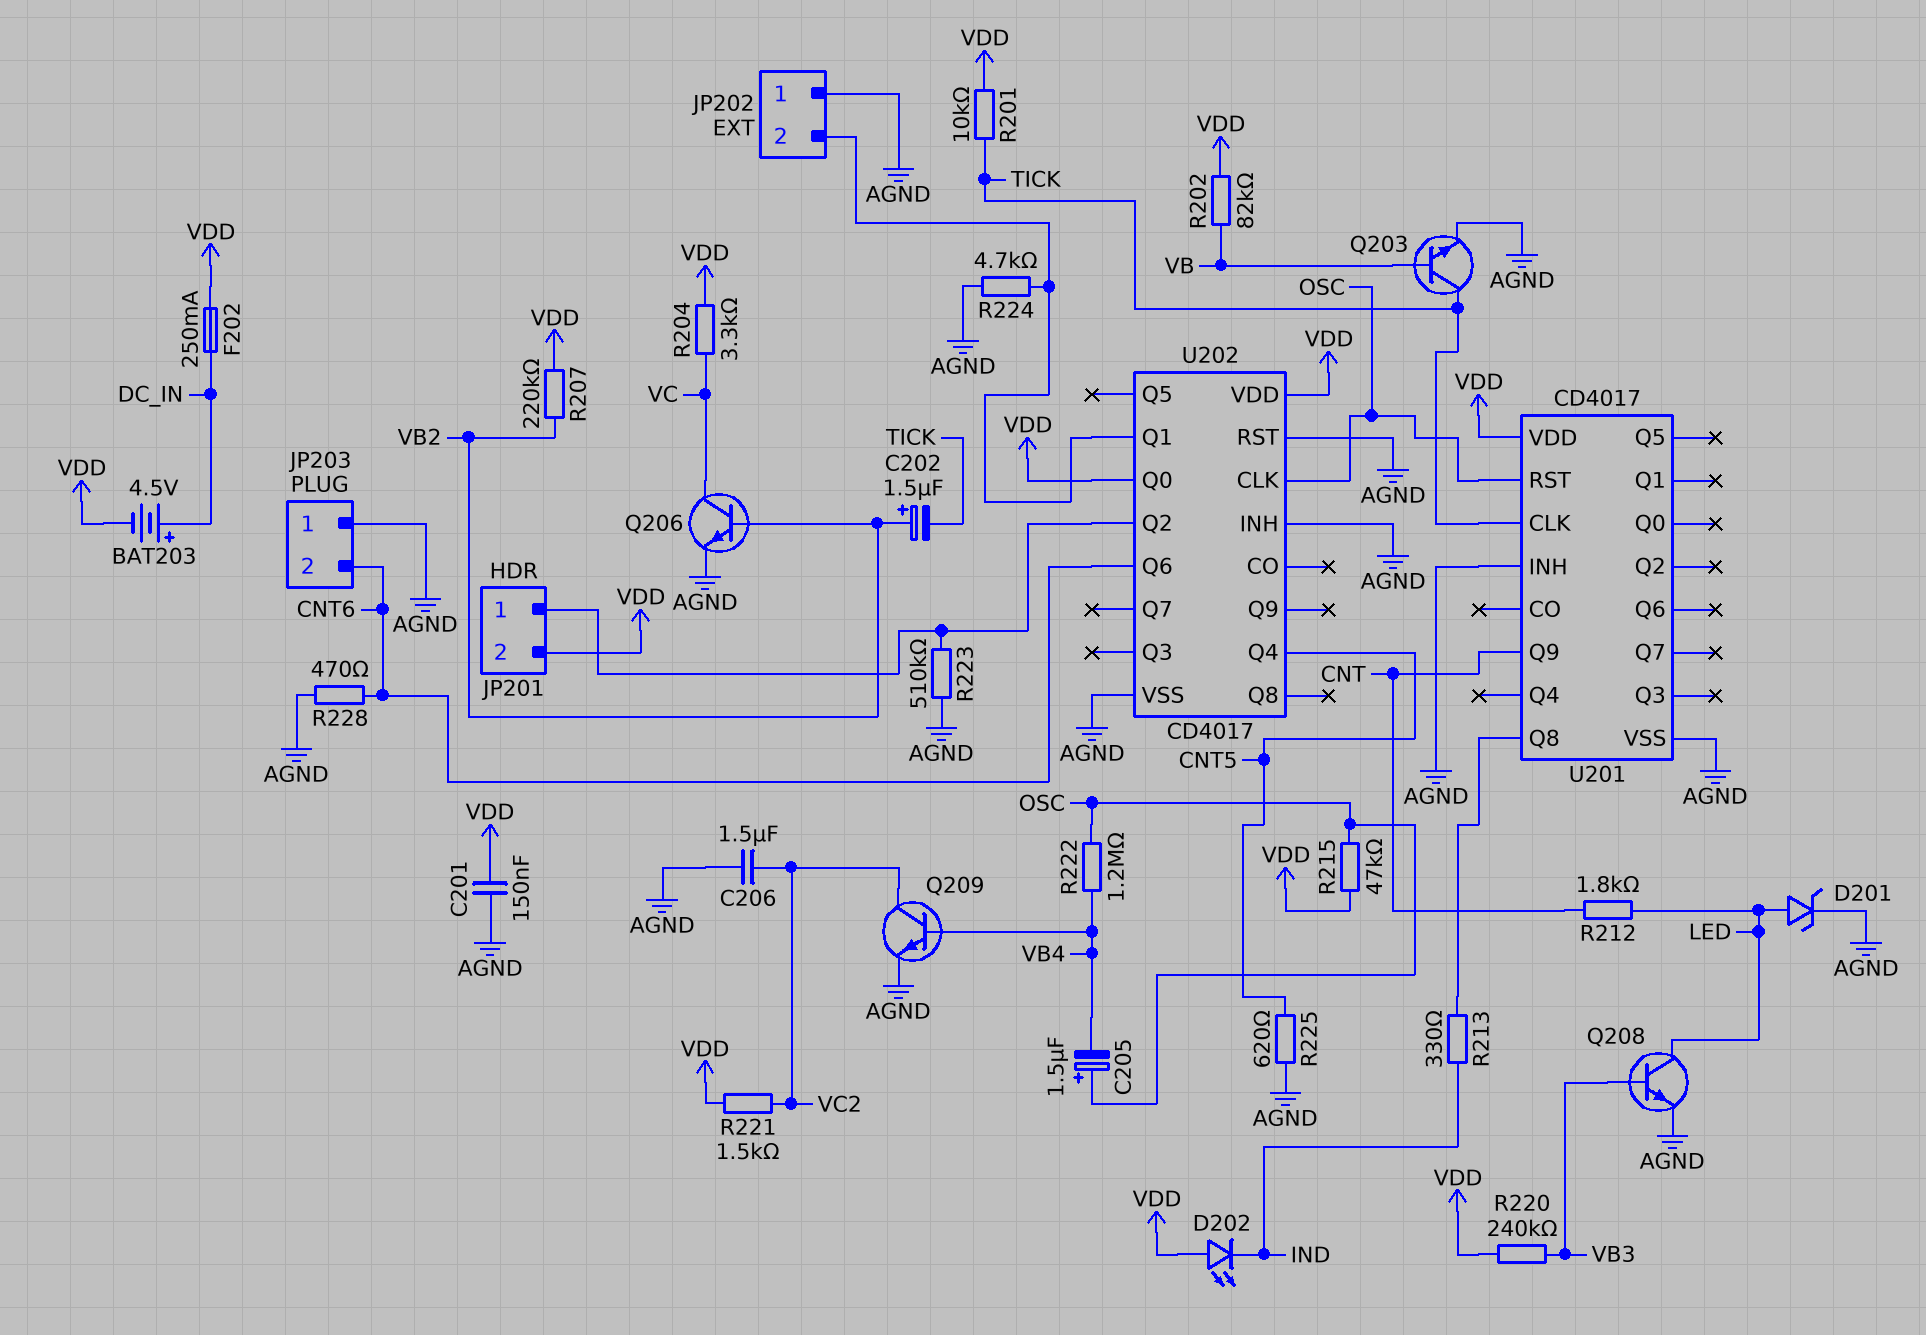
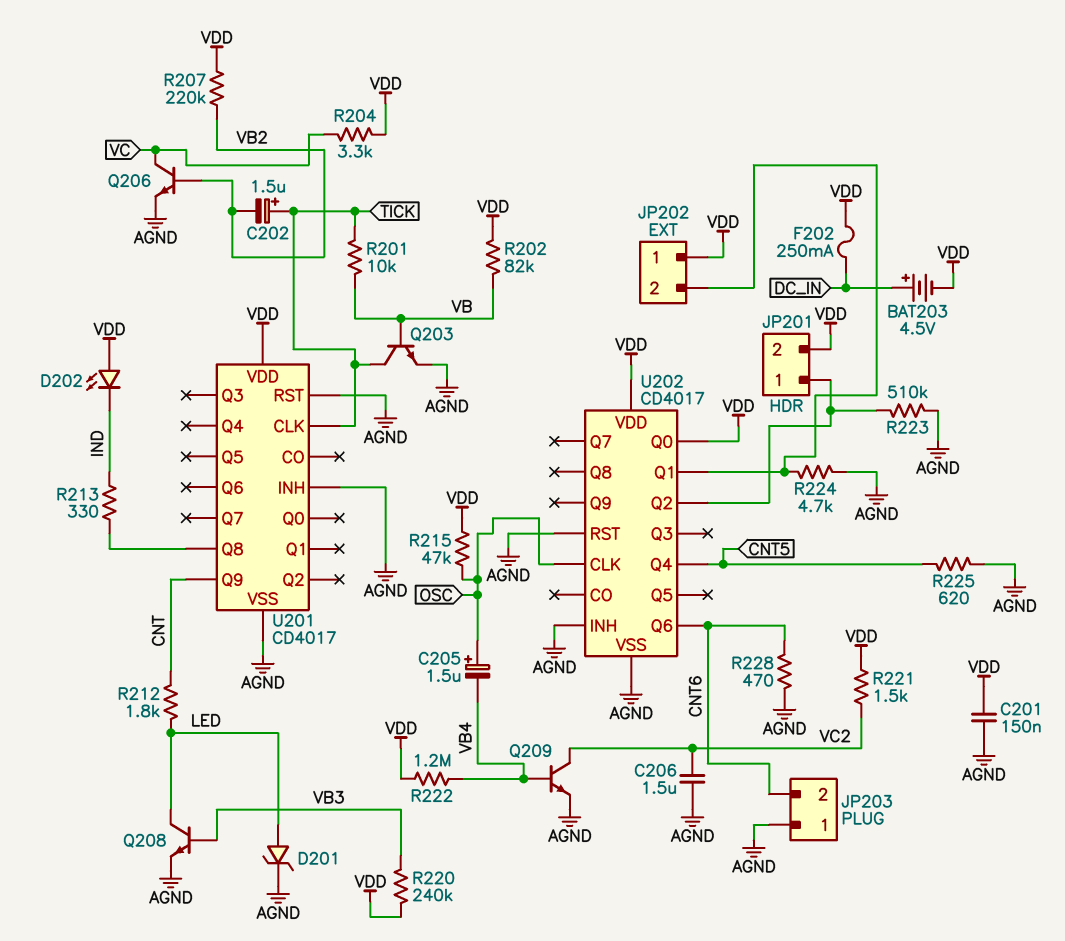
C202: 1.5uF (plus VB2, minus TICK) -> 1.5uF (plus TICK, minus VB2)
JP202 pin 1: AGND -> VDD
R201: 10k (TICK, VDD) -> 10k (TICK, VB)
R222: 1.2M (OSC, VB4) -> 1.2M (VB4, VDD)
U201 pin RST: OSC -> AGND

